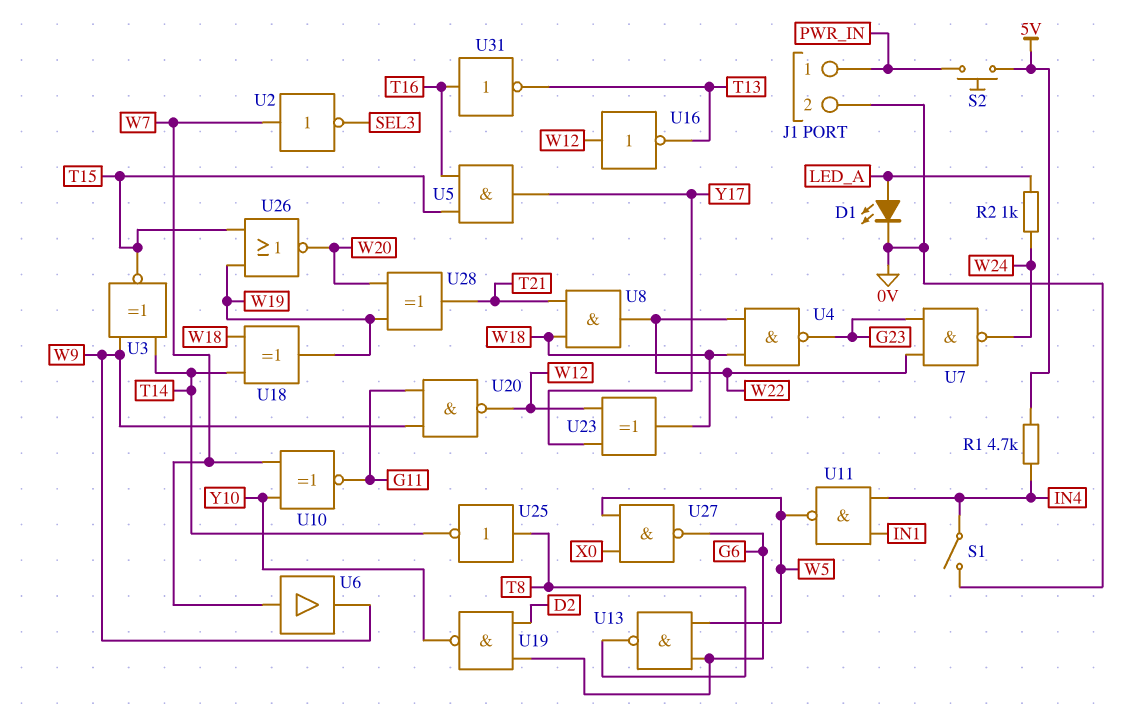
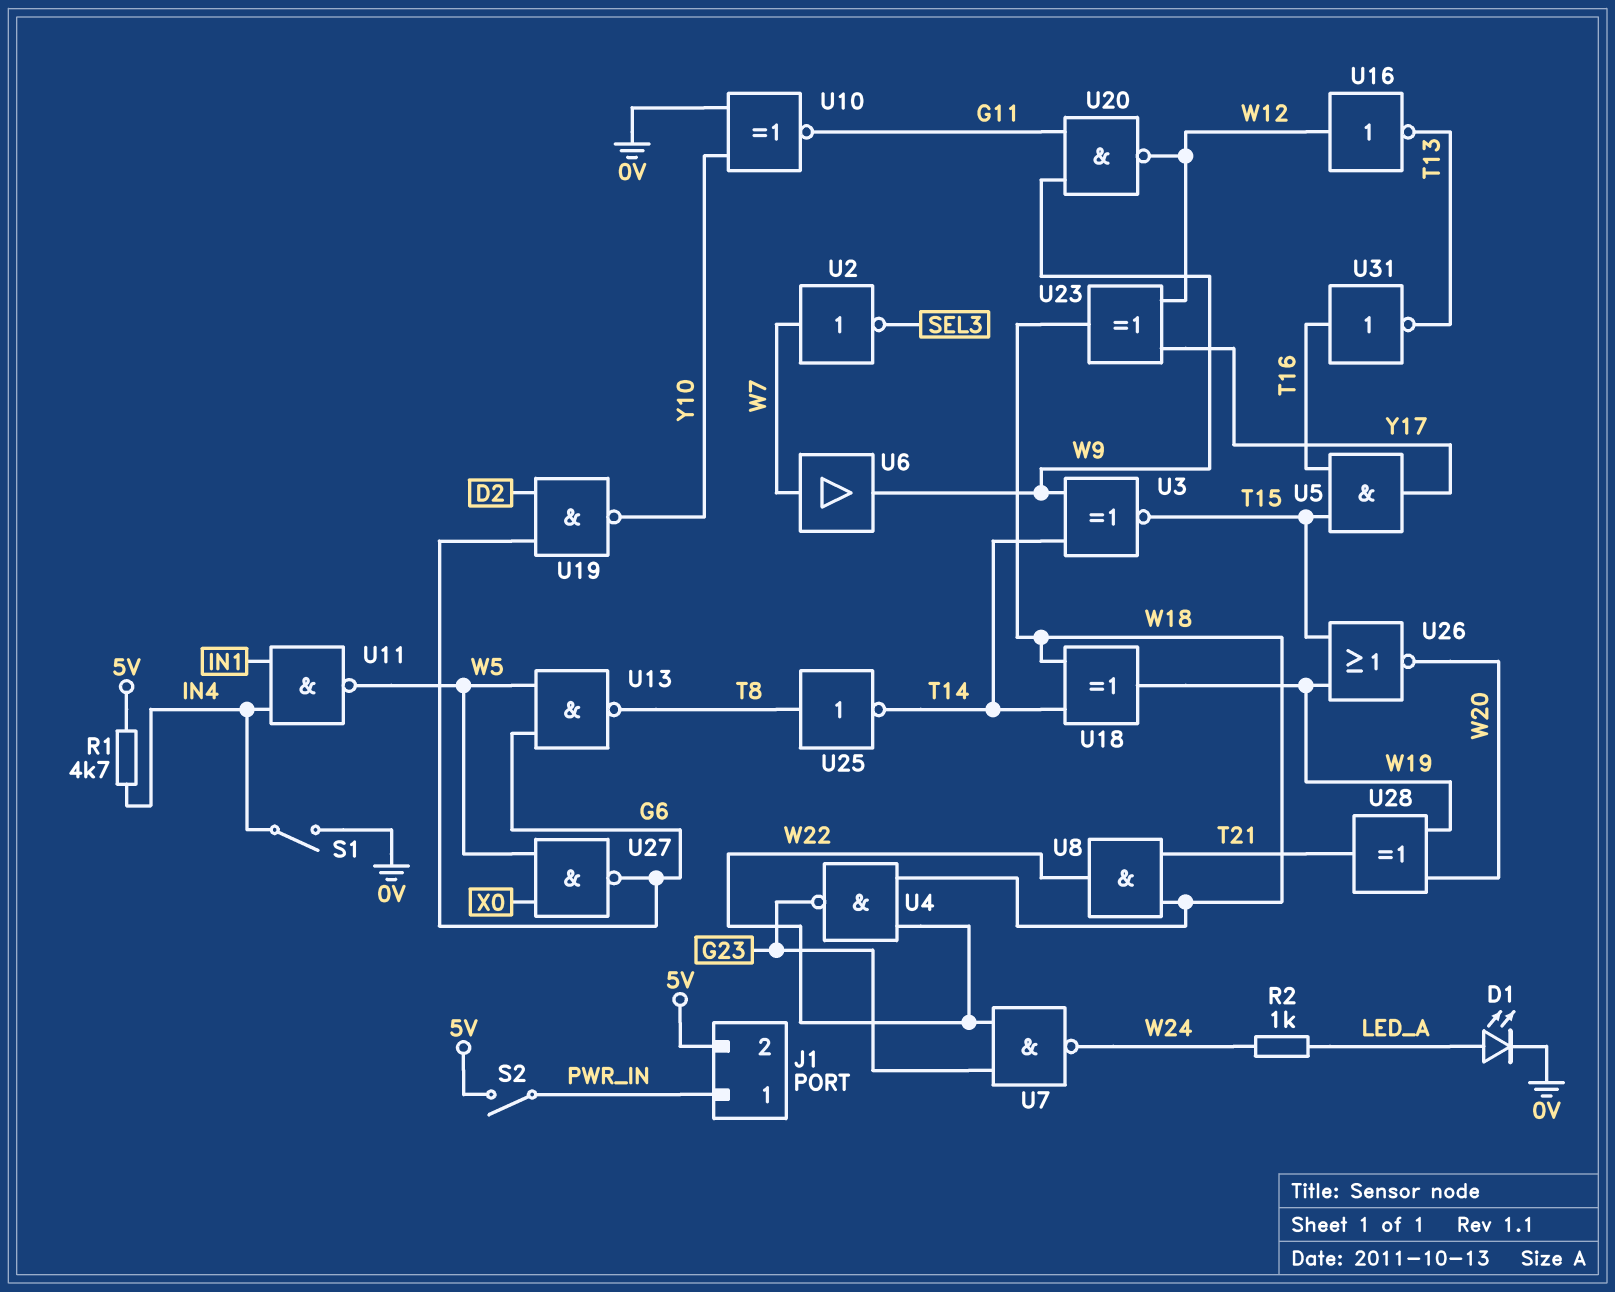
J1 pin 2: 0V -> 5V
S2: button (5V, PWR_IN) -> switch (5V, PWR_IN)
U10: XNOR (in W7, in Y10, out G11) -> XNOR (in 0V, in Y10, out G11)

